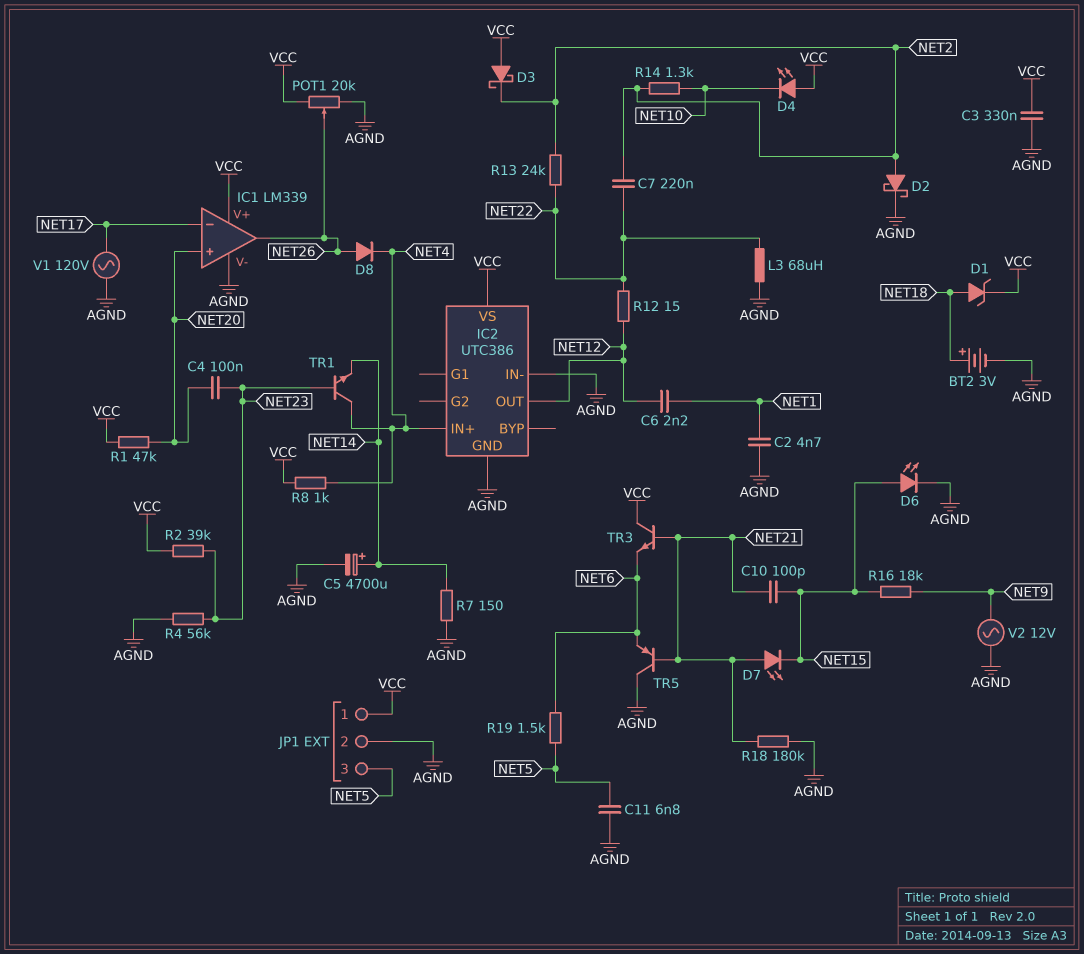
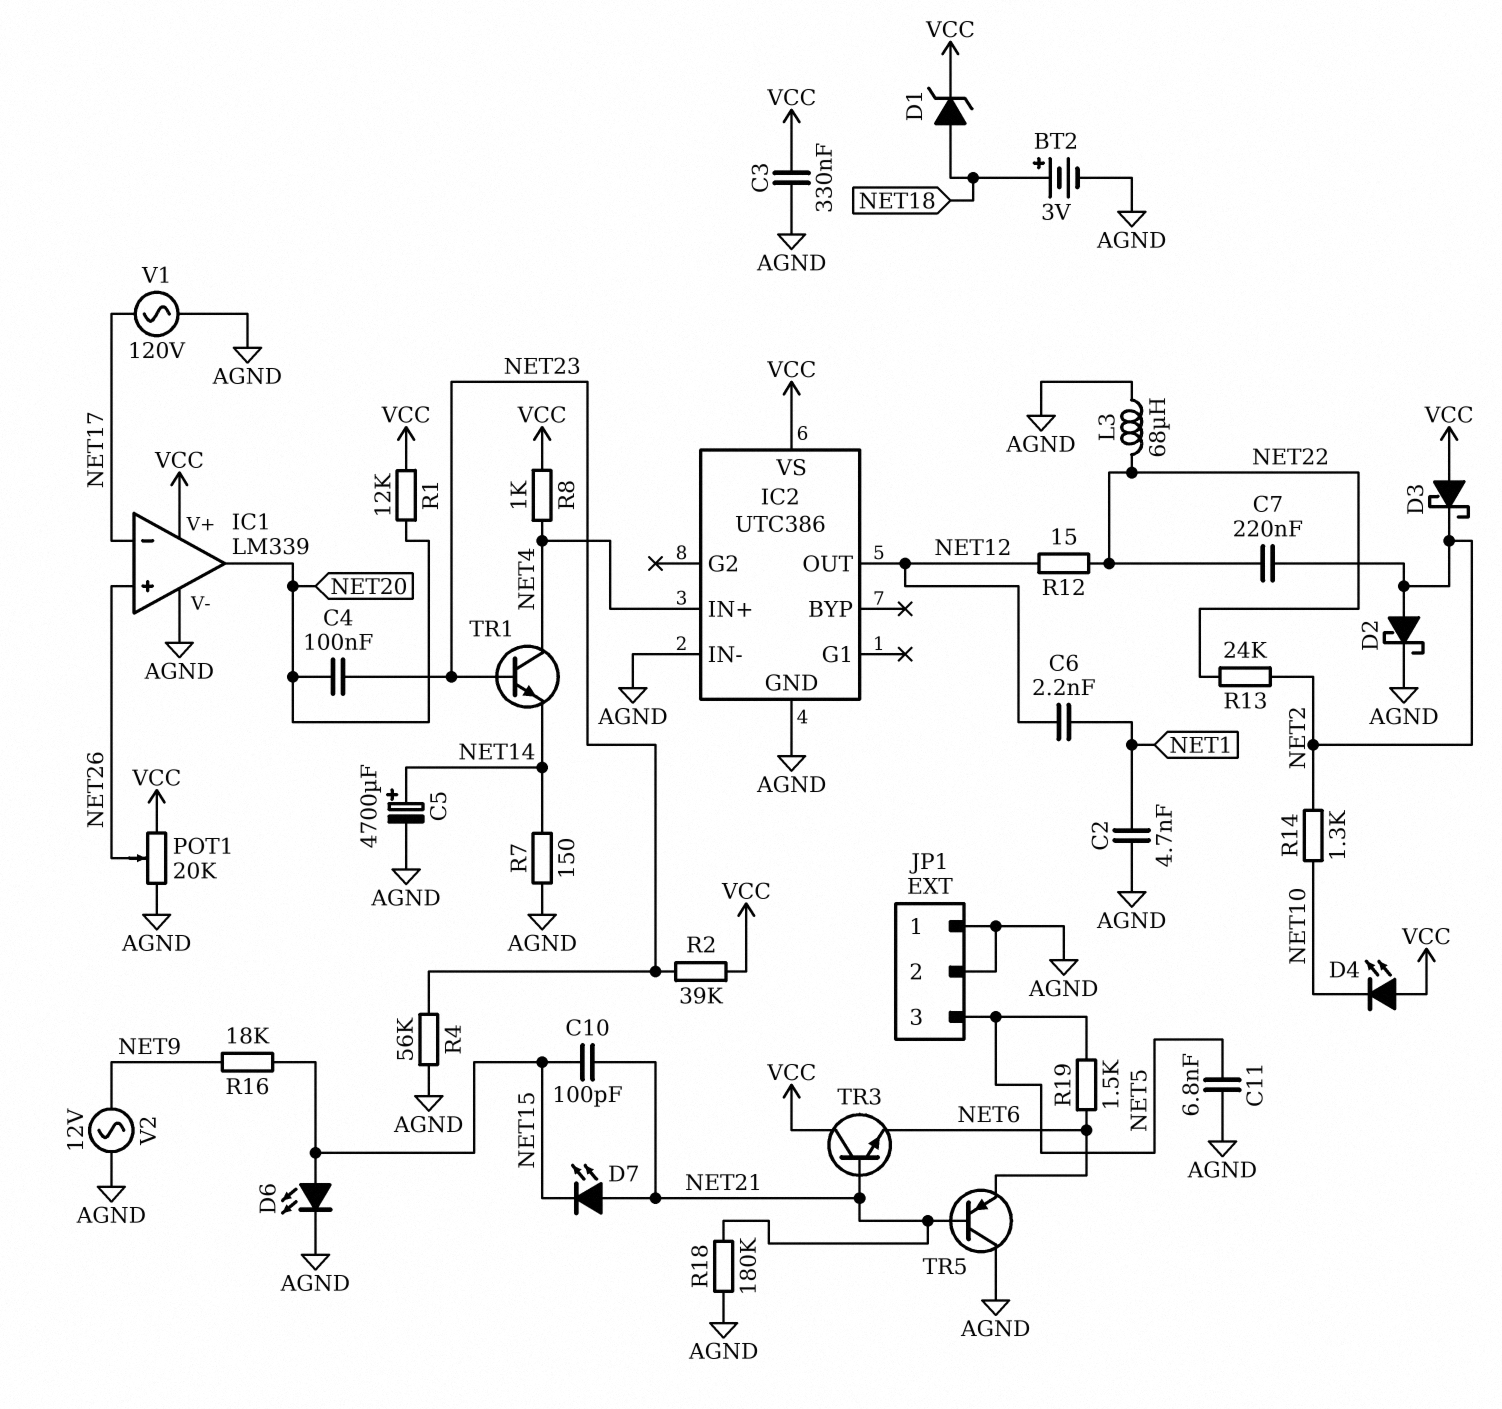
D8: diode (A NET26, K NET4) -> none
IC1 pin in+: NET20 -> NET26
IC1 pin out: NET26 -> NET20
JP1 pin 1: VCC -> AGND
R1: 47k (NET20, VCC) -> 12k (NET20, VCC)

